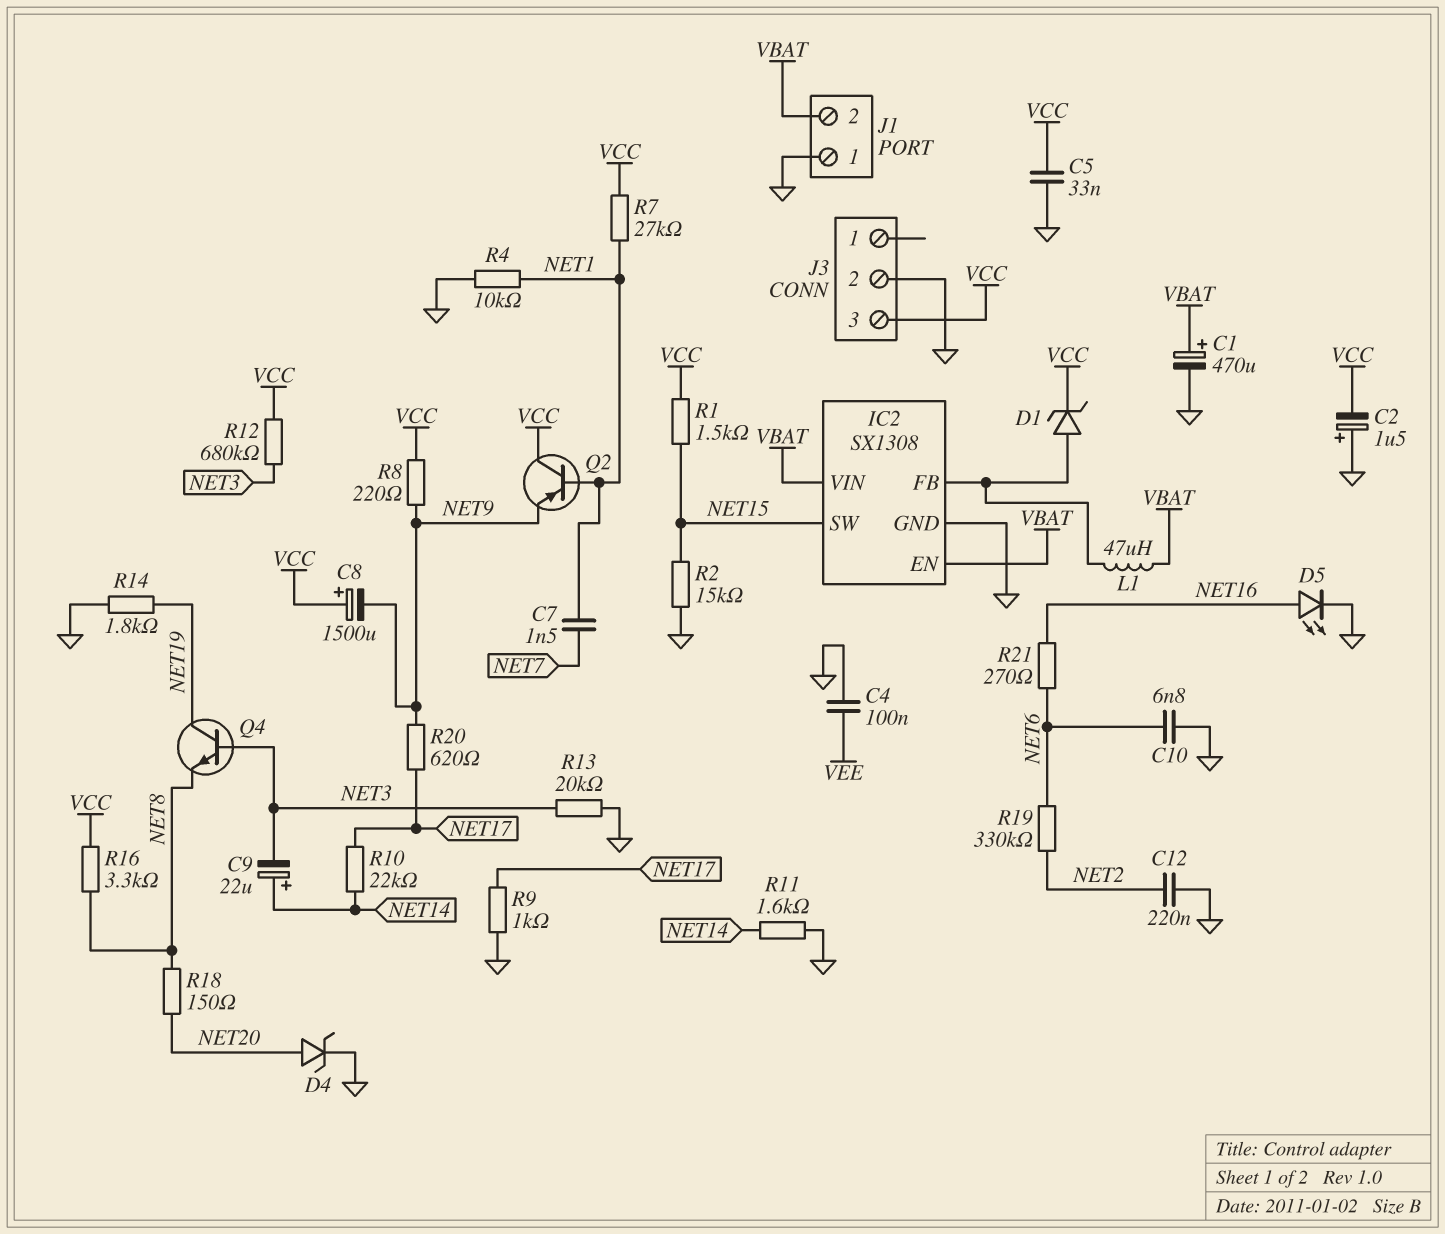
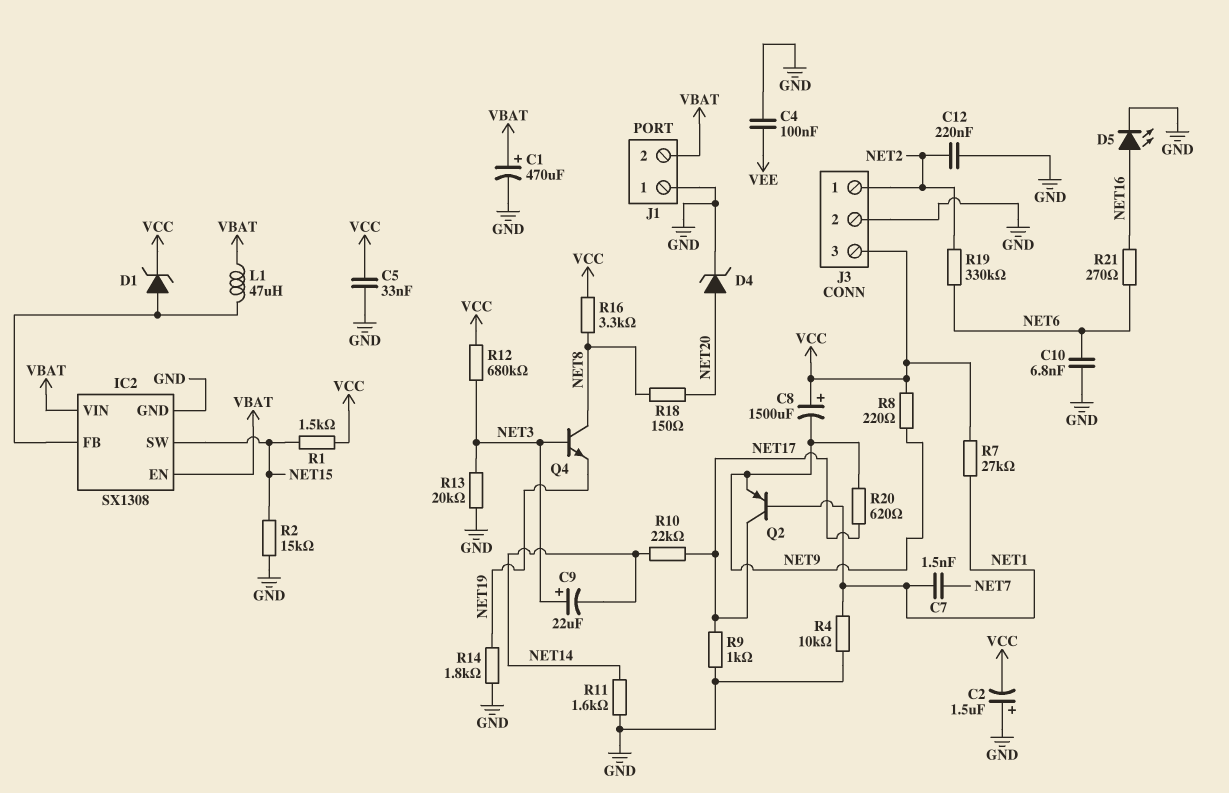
C9: 22uF (plus NET14, minus NET3) -> 22uF (plus NET3, minus NET14)
J3 pin 1: none -> NET2
Q2: PNP (B NET1, C VCC, E NET9) -> PNP (B NET1, C NET17, E NET9)
Q4: NPN (B NET3, C NET19, E NET8) -> NPN (B NET3, C NET8, E NET19)

